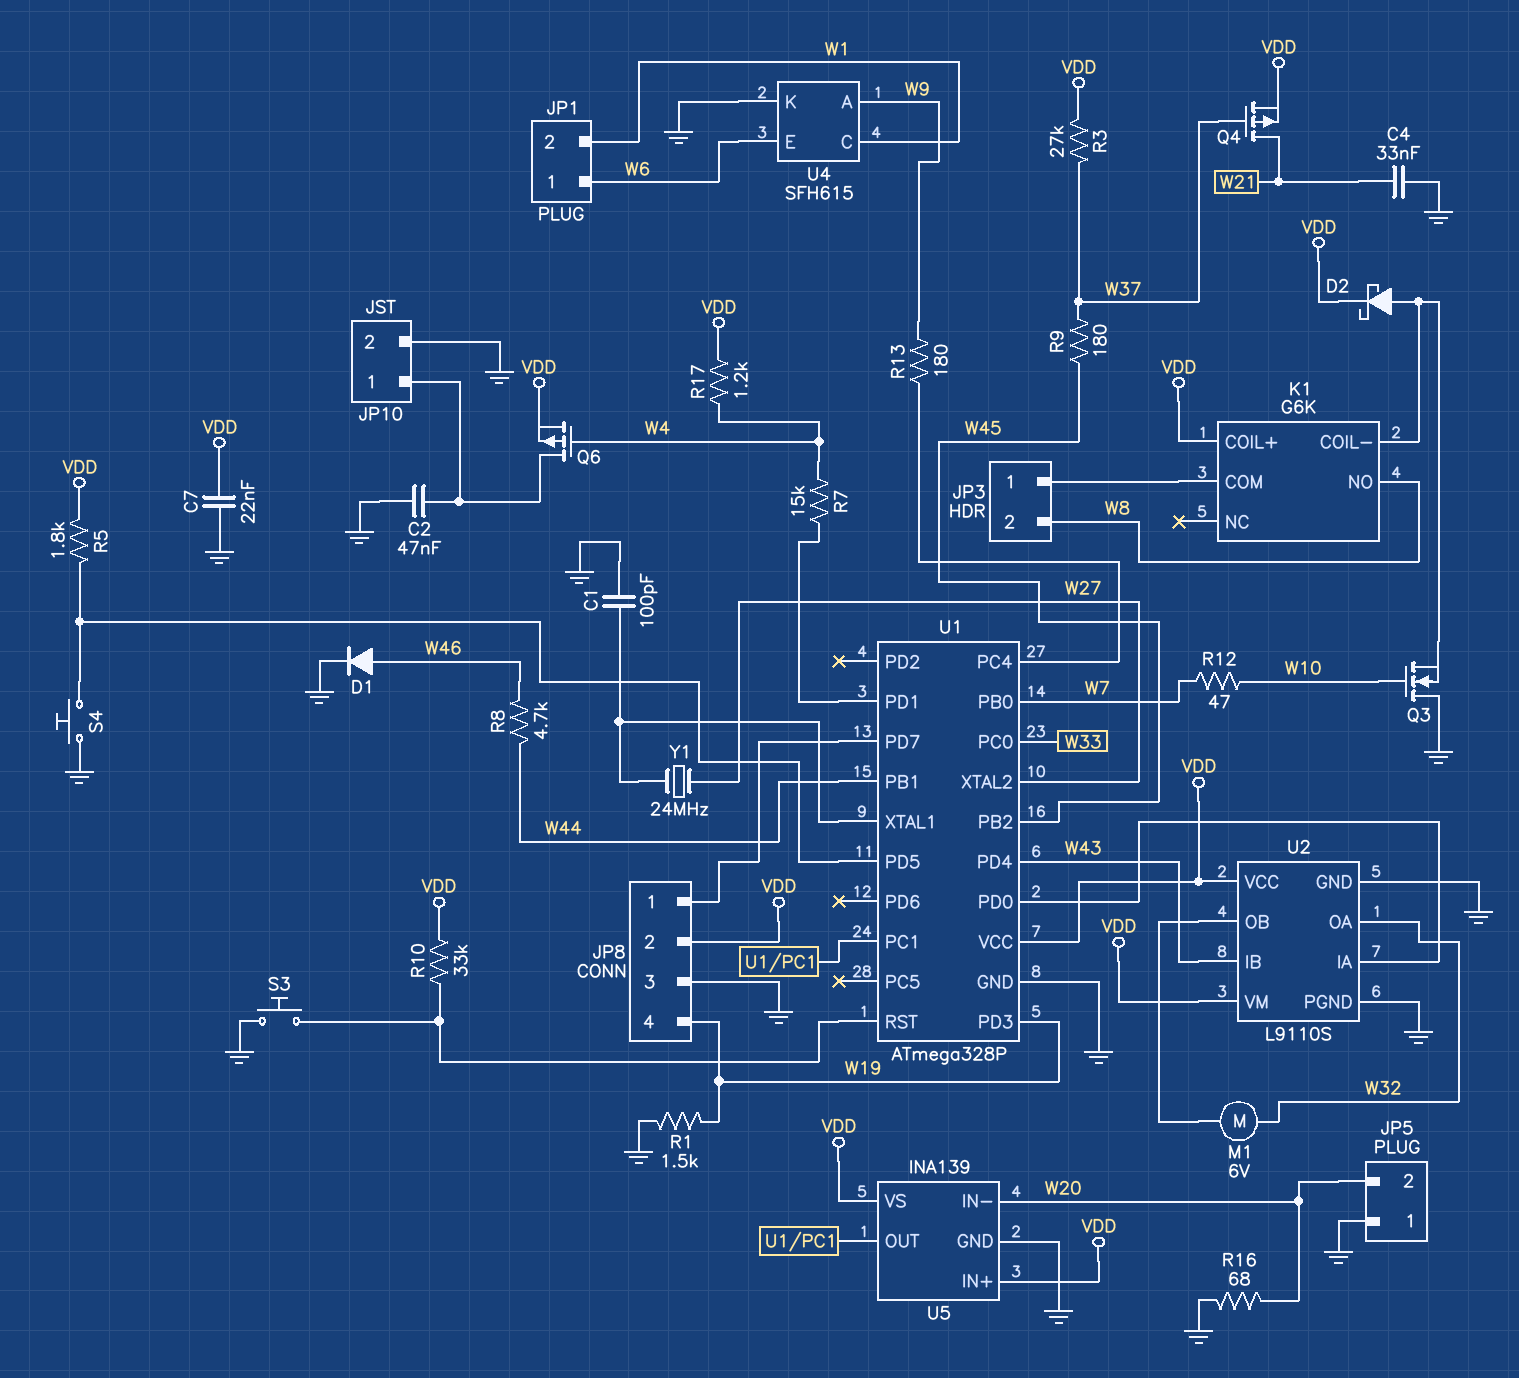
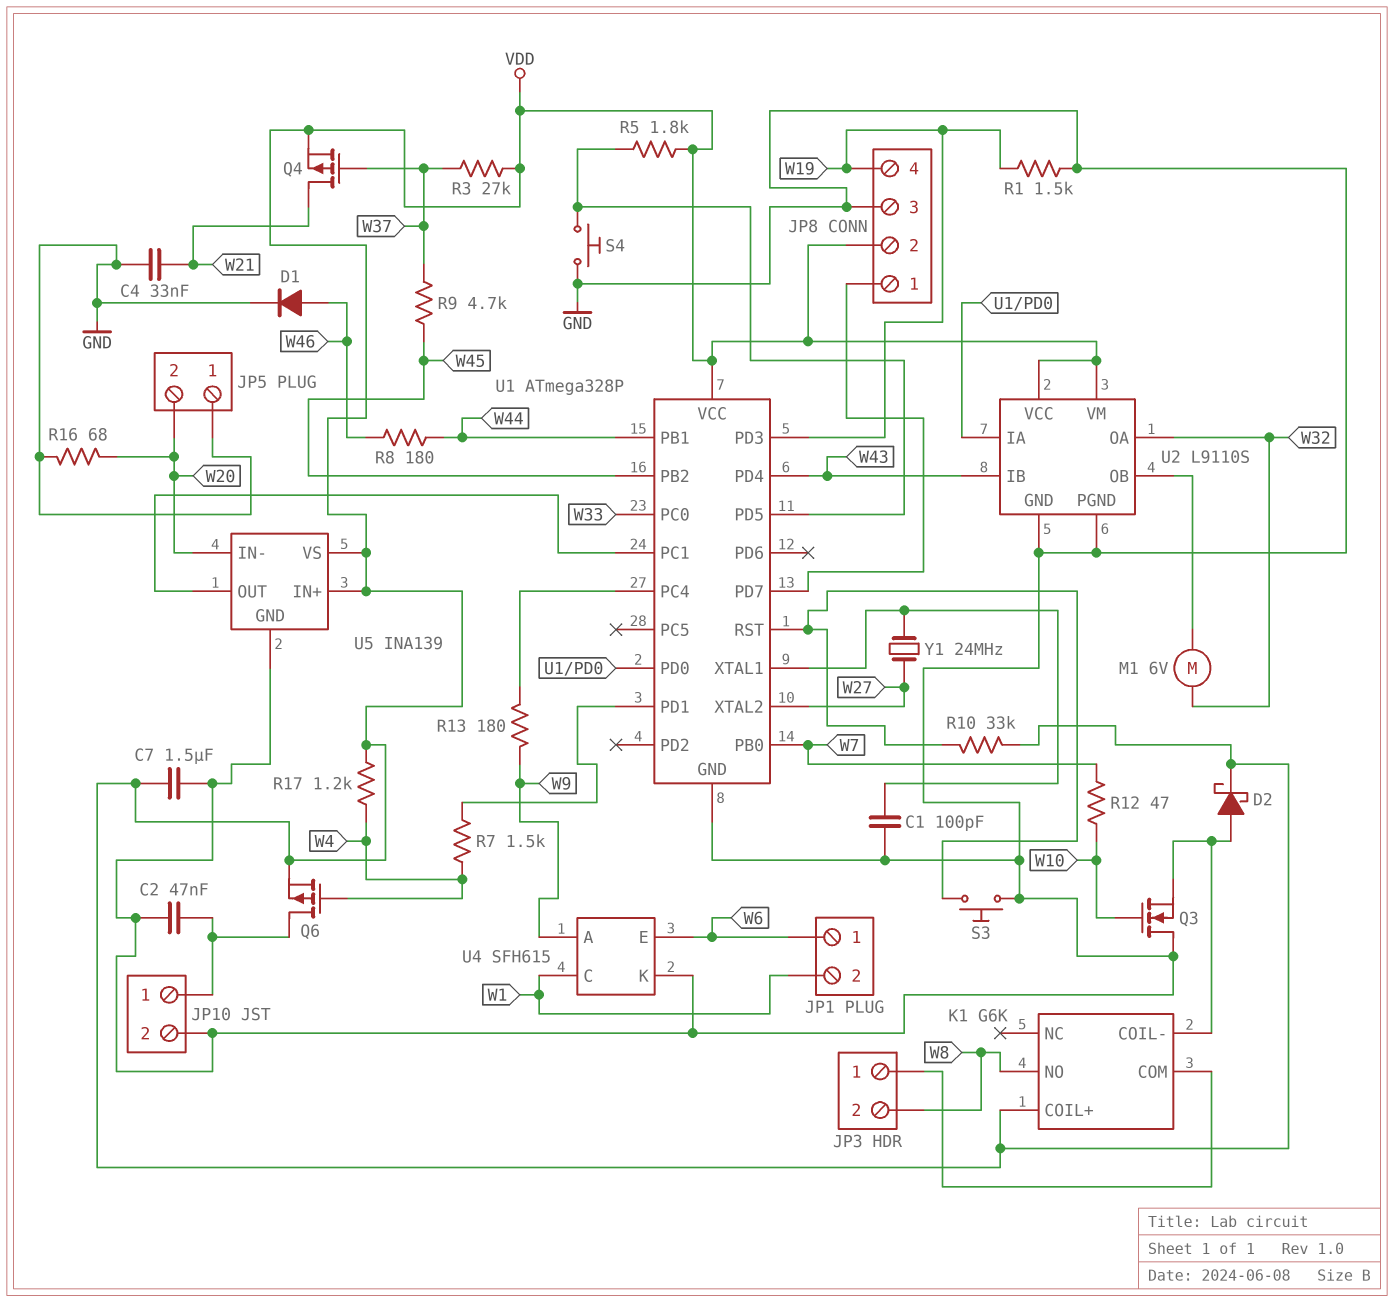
C7: 22nF (GND, VDD) -> 1.5uF (GND, VDD)
R7: 15k (U1/PD1, W4) -> 1.5k (U1/PD1, W4)
R8: 4.7k (W44, W46) -> 180 (W44, W46)
R9: 180 (W37, W45) -> 4.7k (W37, W45)

